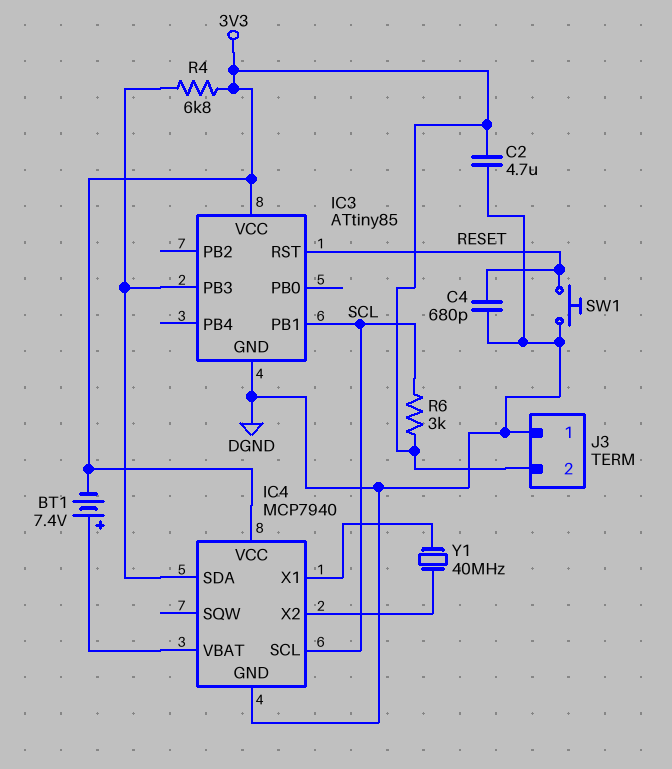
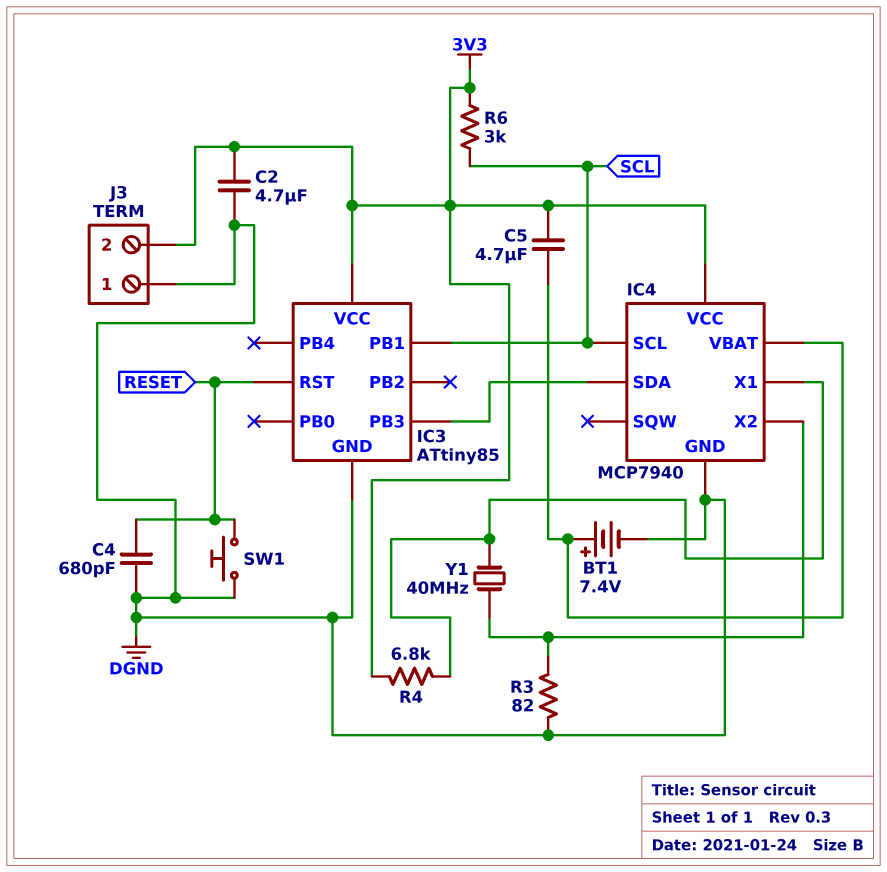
BT1: 7.4V (plus IC4/VBAT, minus 3V3) -> 7.4V (plus IC4/VBAT, minus DGND)
C5: none -> 4.7uF (3V3, IC4/VBAT)
R3: none -> 82 (DGND, IC4/X2)
R4: 6.8k (3V3, IC3/PB3) -> 6.8k (3V3, IC4/X1)

